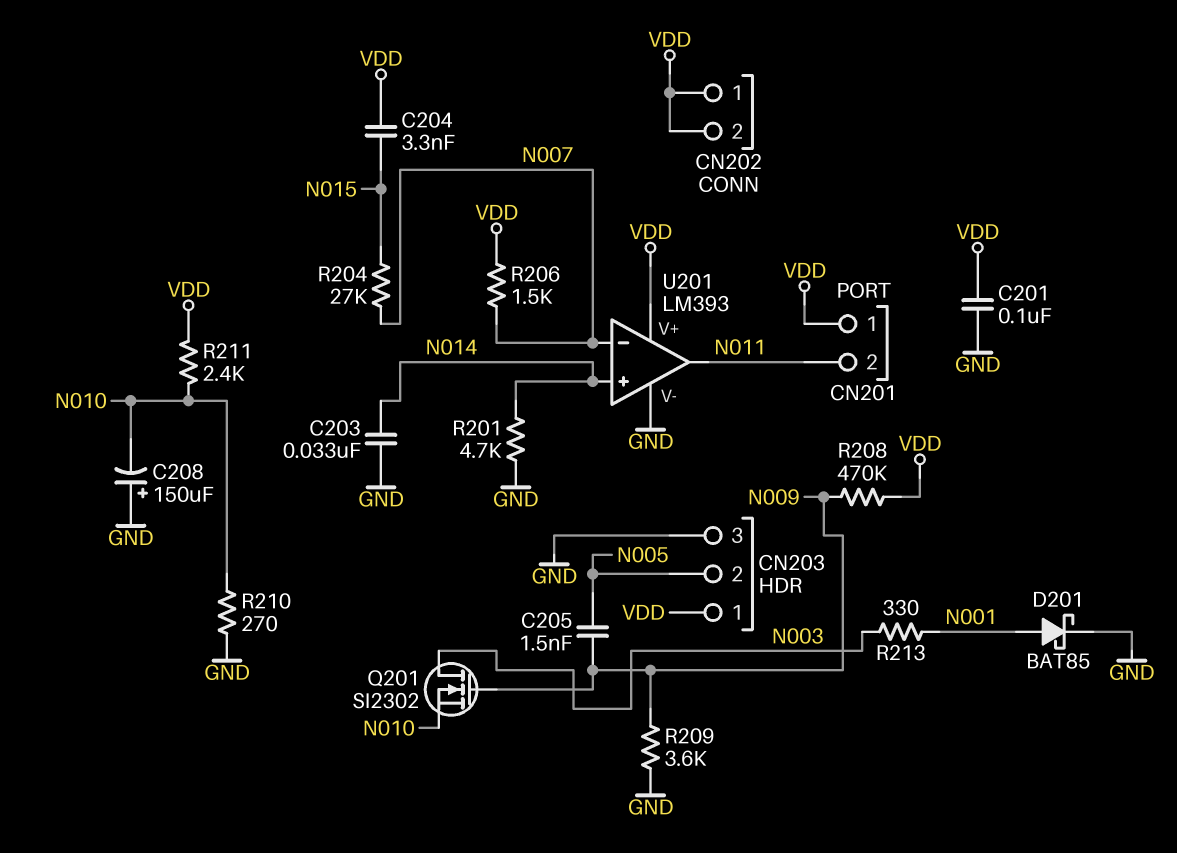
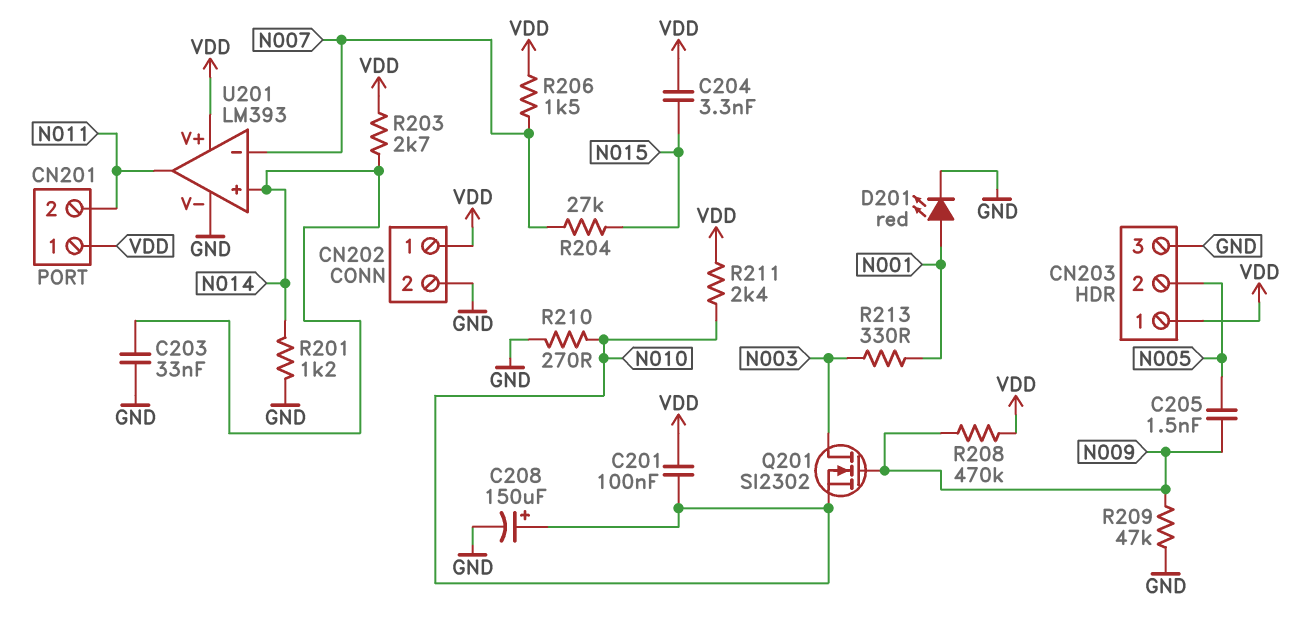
C201: 100nF (GND, VDD) -> 100nF (N010, VDD)
C208: 150uF (plus GND, minus N010) -> 150uF (plus N010, minus GND)
CN202 pin 2: VDD -> GND
D201: schottky BAT85 (A N001, K GND) -> LED red (A N001, K GND)
R201: 4.7k (GND, N014) -> 1.2k (GND, N014)
R203: none -> 2.7k (N014, VDD)
R209: 3.6k (GND, N009) -> 47k (GND, N009)

